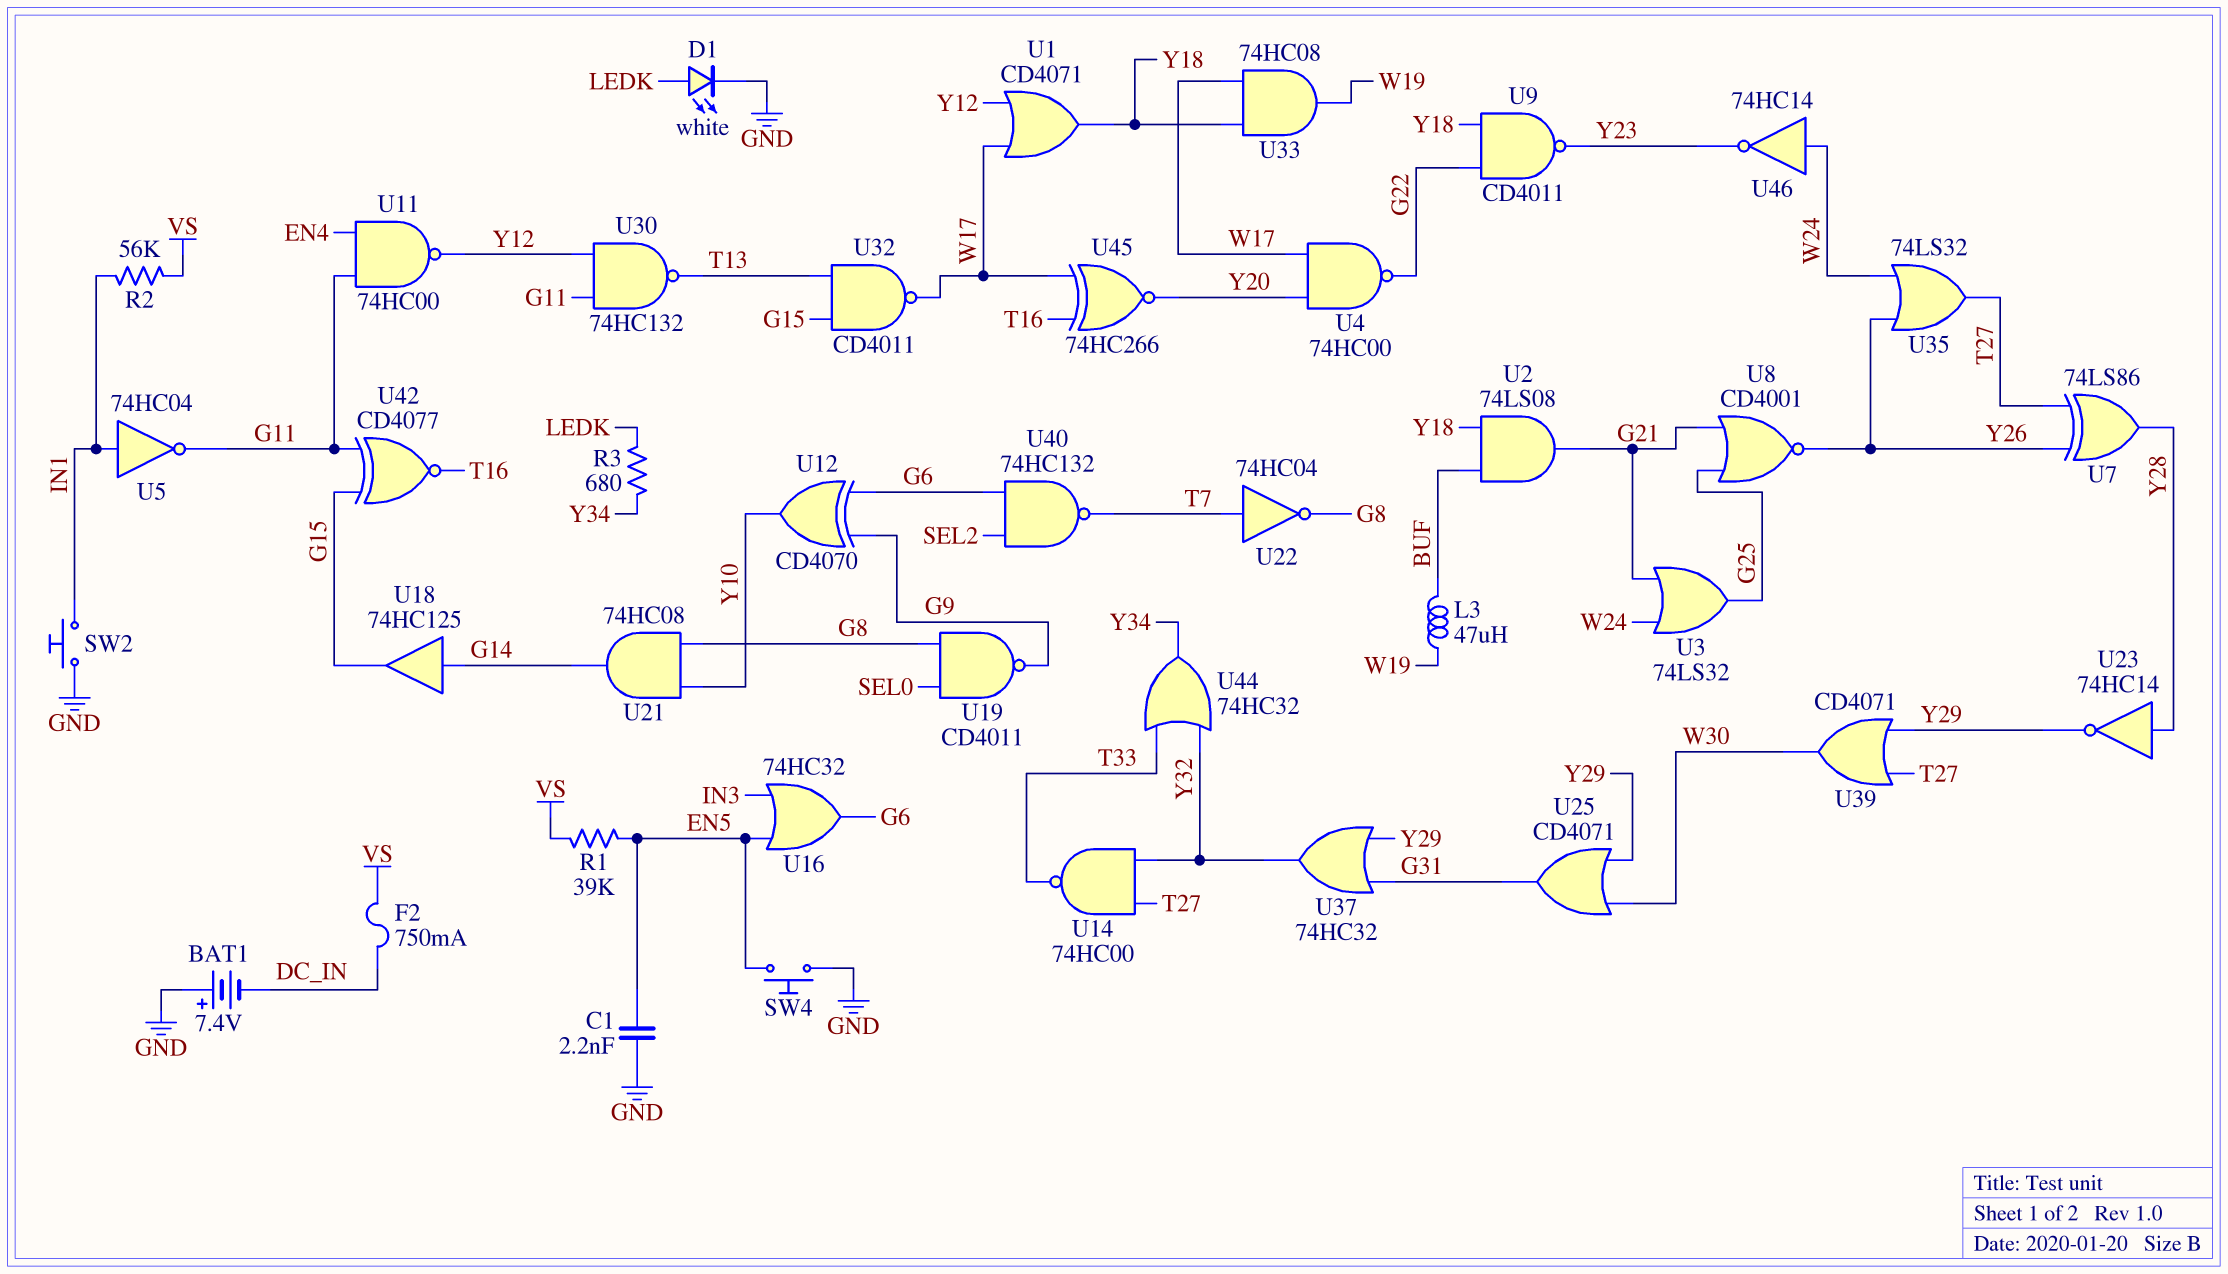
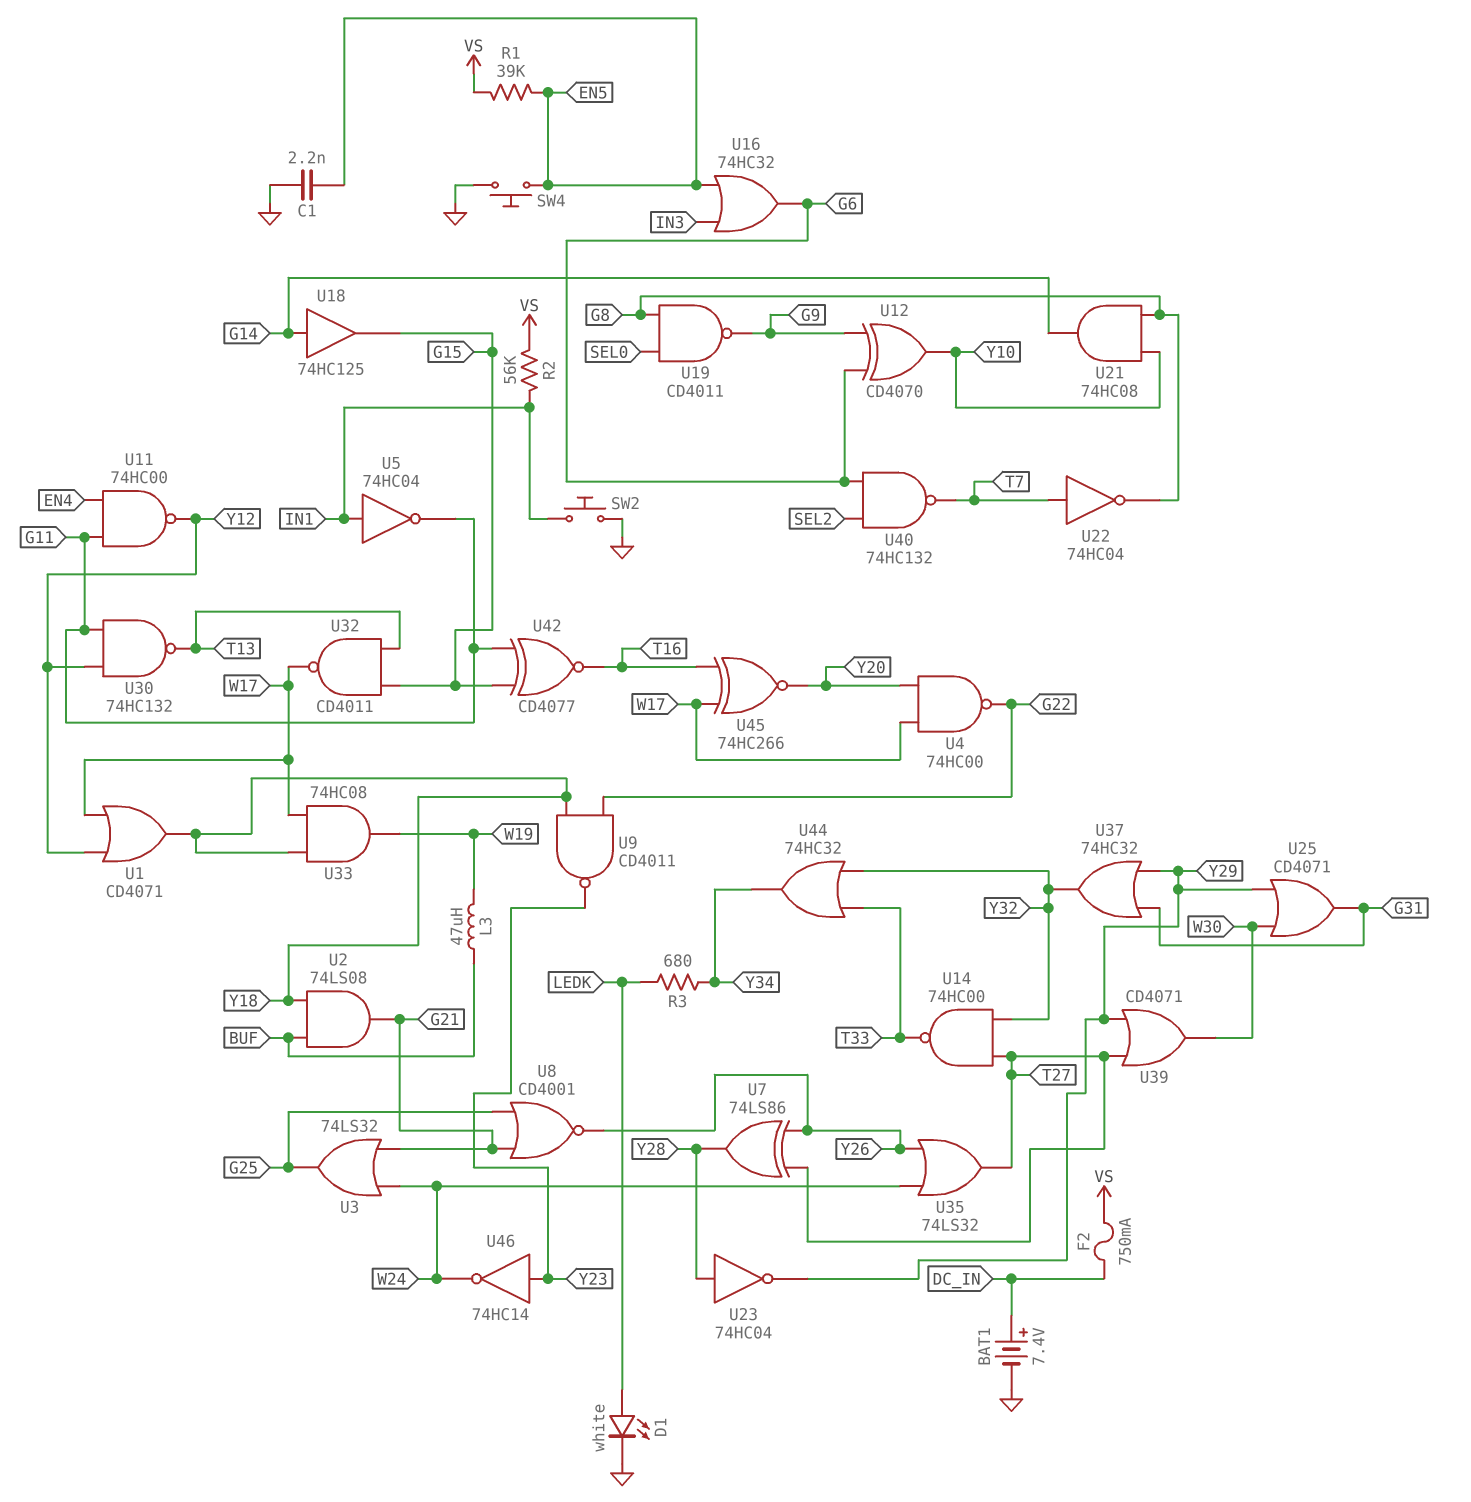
BAT1: 7.4V (plus GND, minus DC_IN) -> 7.4V (plus DC_IN, minus GND)
U23: NOT 74HC14 (in Y28, out Y29) -> NOT 74HC04 (in Y28, out Y29)
U46: NOT 74HC14 (in W24, out Y23) -> NOT 74HC14 (in Y23, out W24)

